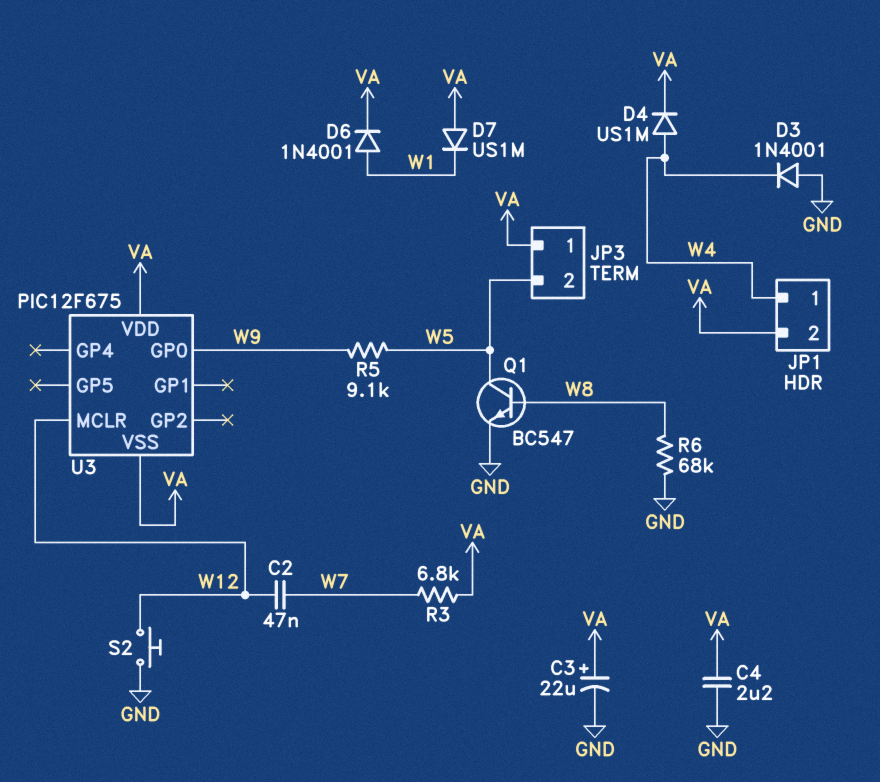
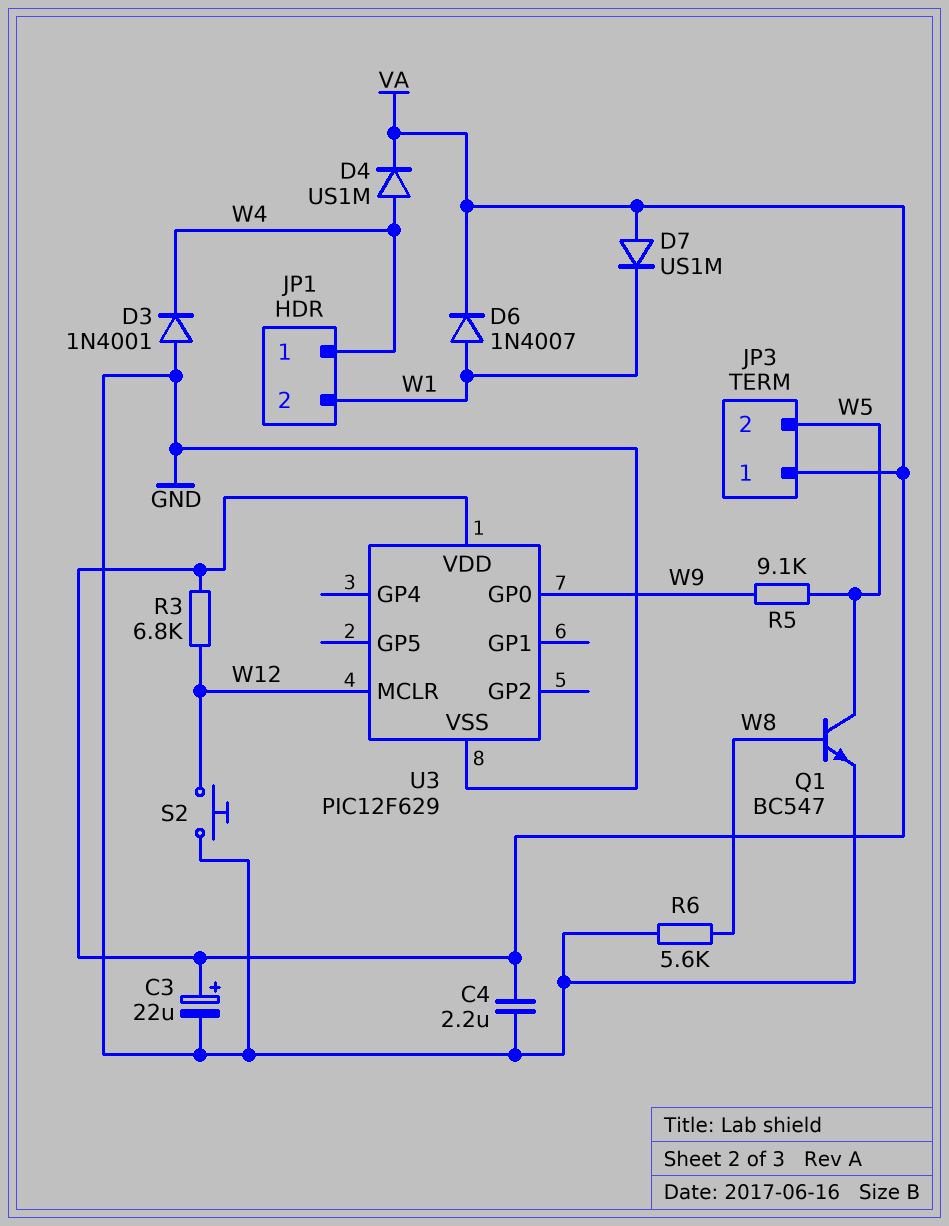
C2: 47nF (W7, W12) -> none
D6: diode 1N4001 (A W1, K VA) -> diode 1N4007 (A W1, K VA)
JP1 pin 2: VA -> W1
R3: 6.8k (VA, W7) -> 6.8k (VA, W12)
R6: 68k (GND, W8) -> 5.6k (GND, W8)
U3: PIC12F675 -> PIC12F629
U3 pin VSS: VA -> GND

